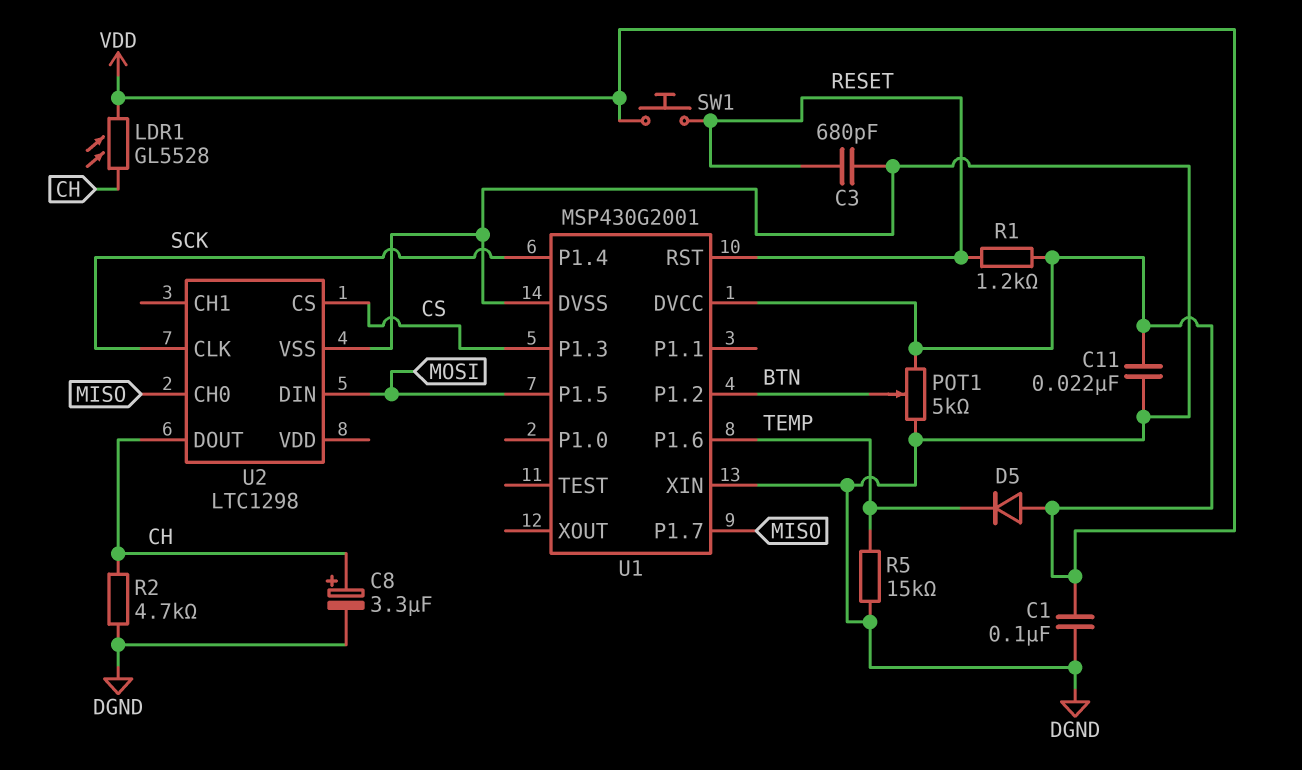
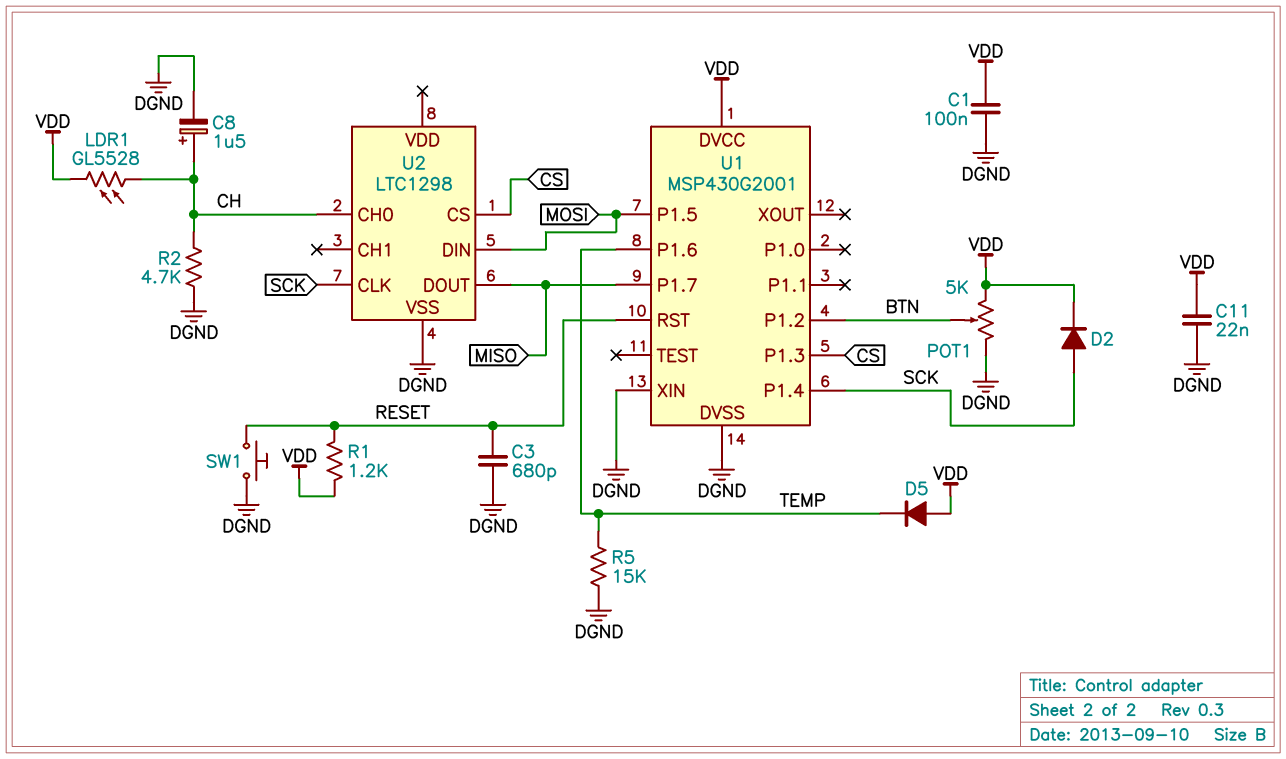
C8: 3.3uF (plus CH, minus DGND) -> 1.5uF (plus CH, minus DGND)
D2: none -> diode (A SCK, K VDD)
SW1: button (RESET, VDD) -> button (DGND, RESET)
U2 pin CH0: MISO -> CH
U2 pin DOUT: CH -> MISO

